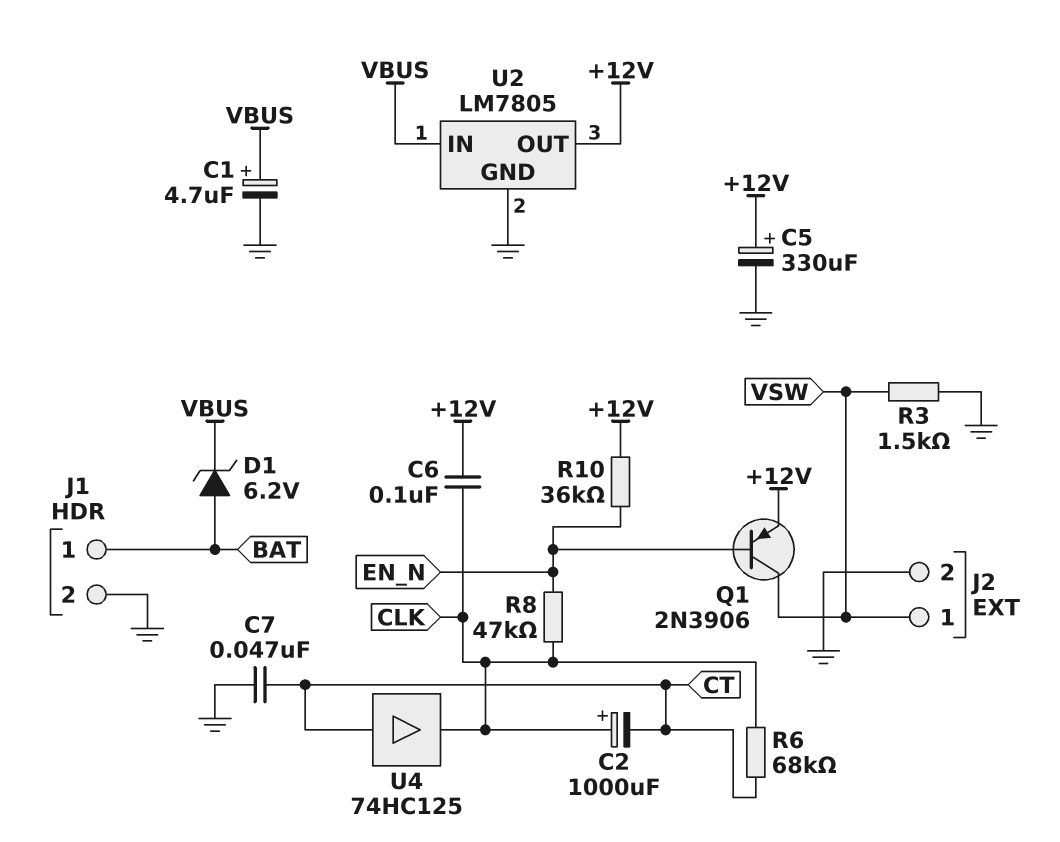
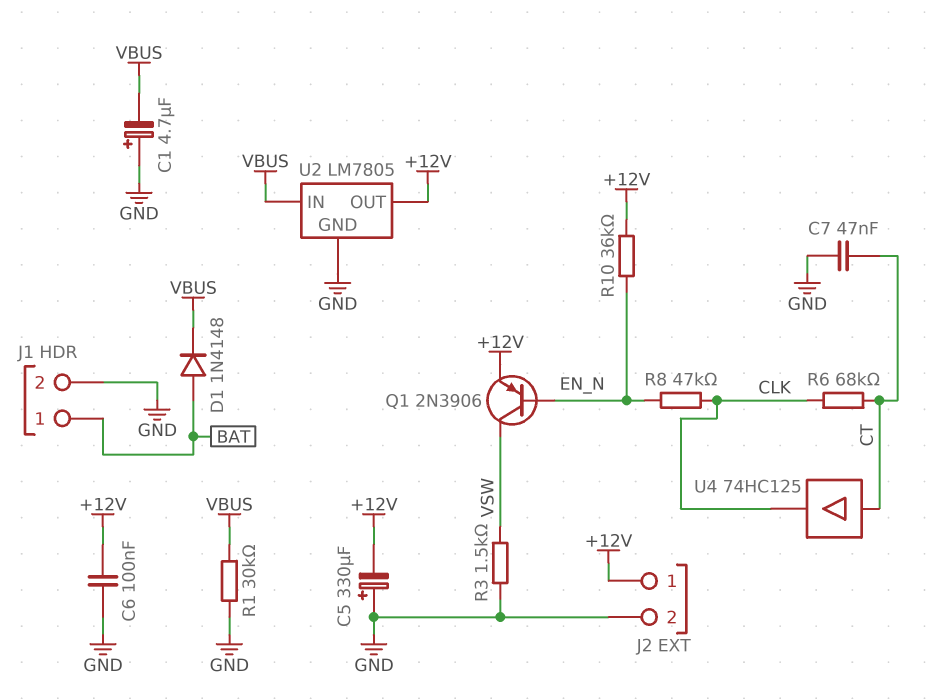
C1: 4.7uF (plus VBUS, minus GND) -> 4.7uF (plus GND, minus VBUS)
C2: 1000uF (plus CLK, minus CT) -> none
C5: 330uF (plus +12V, minus GND) -> 330uF (plus GND, minus +12V)
C6: 100nF (+12V, CLK) -> 100nF (+12V, GND)
D1: zener 6.2V (A BAT, K VBUS) -> diode 1N4148 (A BAT, K VBUS)
J2 pin 1: VSW -> +12V
R1: none -> 30k (GND, VBUS)

